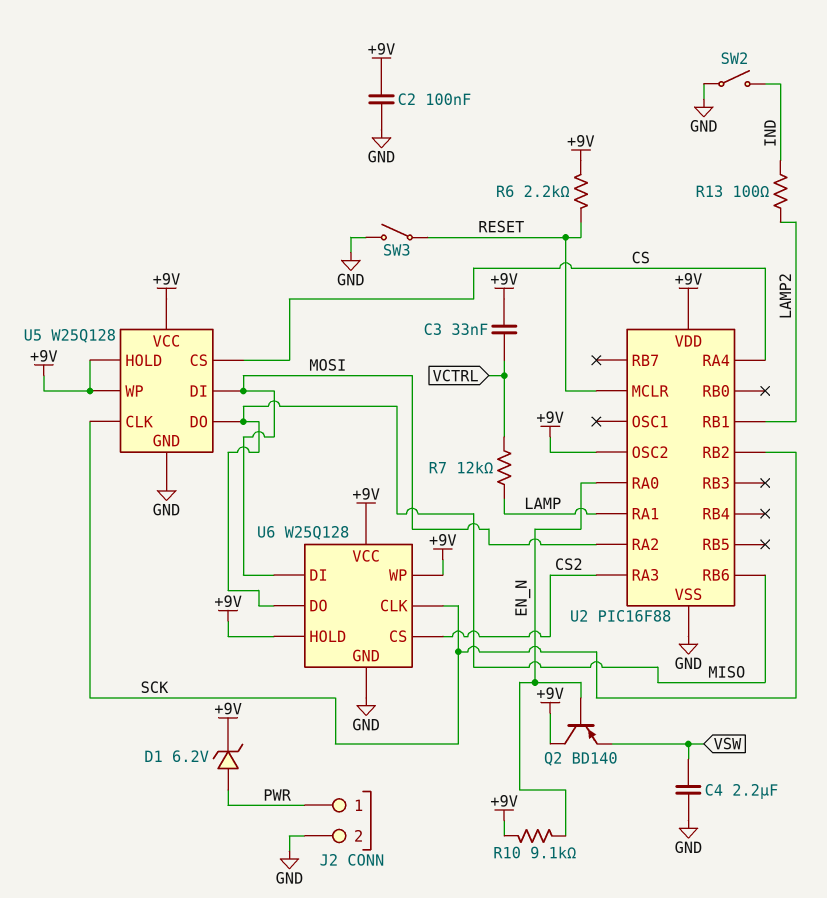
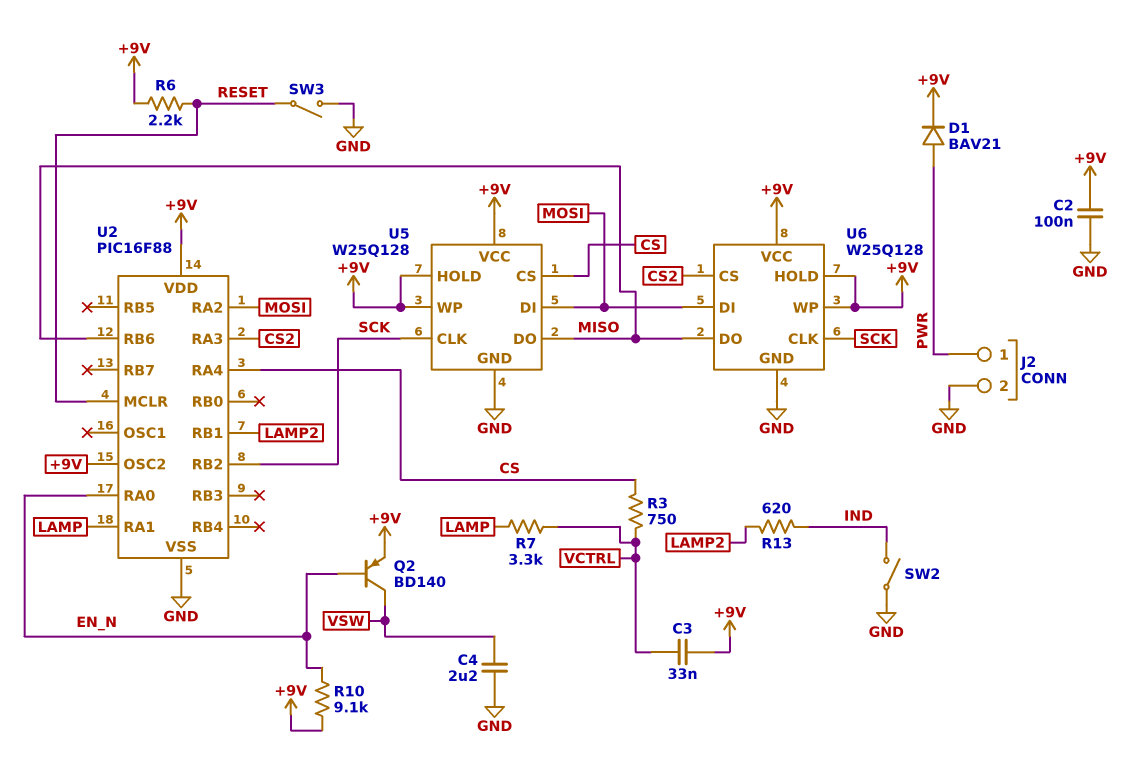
D1: zener 6.2V (A PWR, K +9V) -> diode BAV21 (A PWR, K +9V)
Q2: PNP BD140 (B EN_N, C +9V, E VSW) -> PNP BD140 (B EN_N, C VSW, E +9V)
R3: none -> 750 (CS, VCTRL)
R7: 12k (LAMP, VCTRL) -> 3.3k (LAMP, VCTRL)
R13: 100 (IND, LAMP2) -> 620 (IND, LAMP2)

